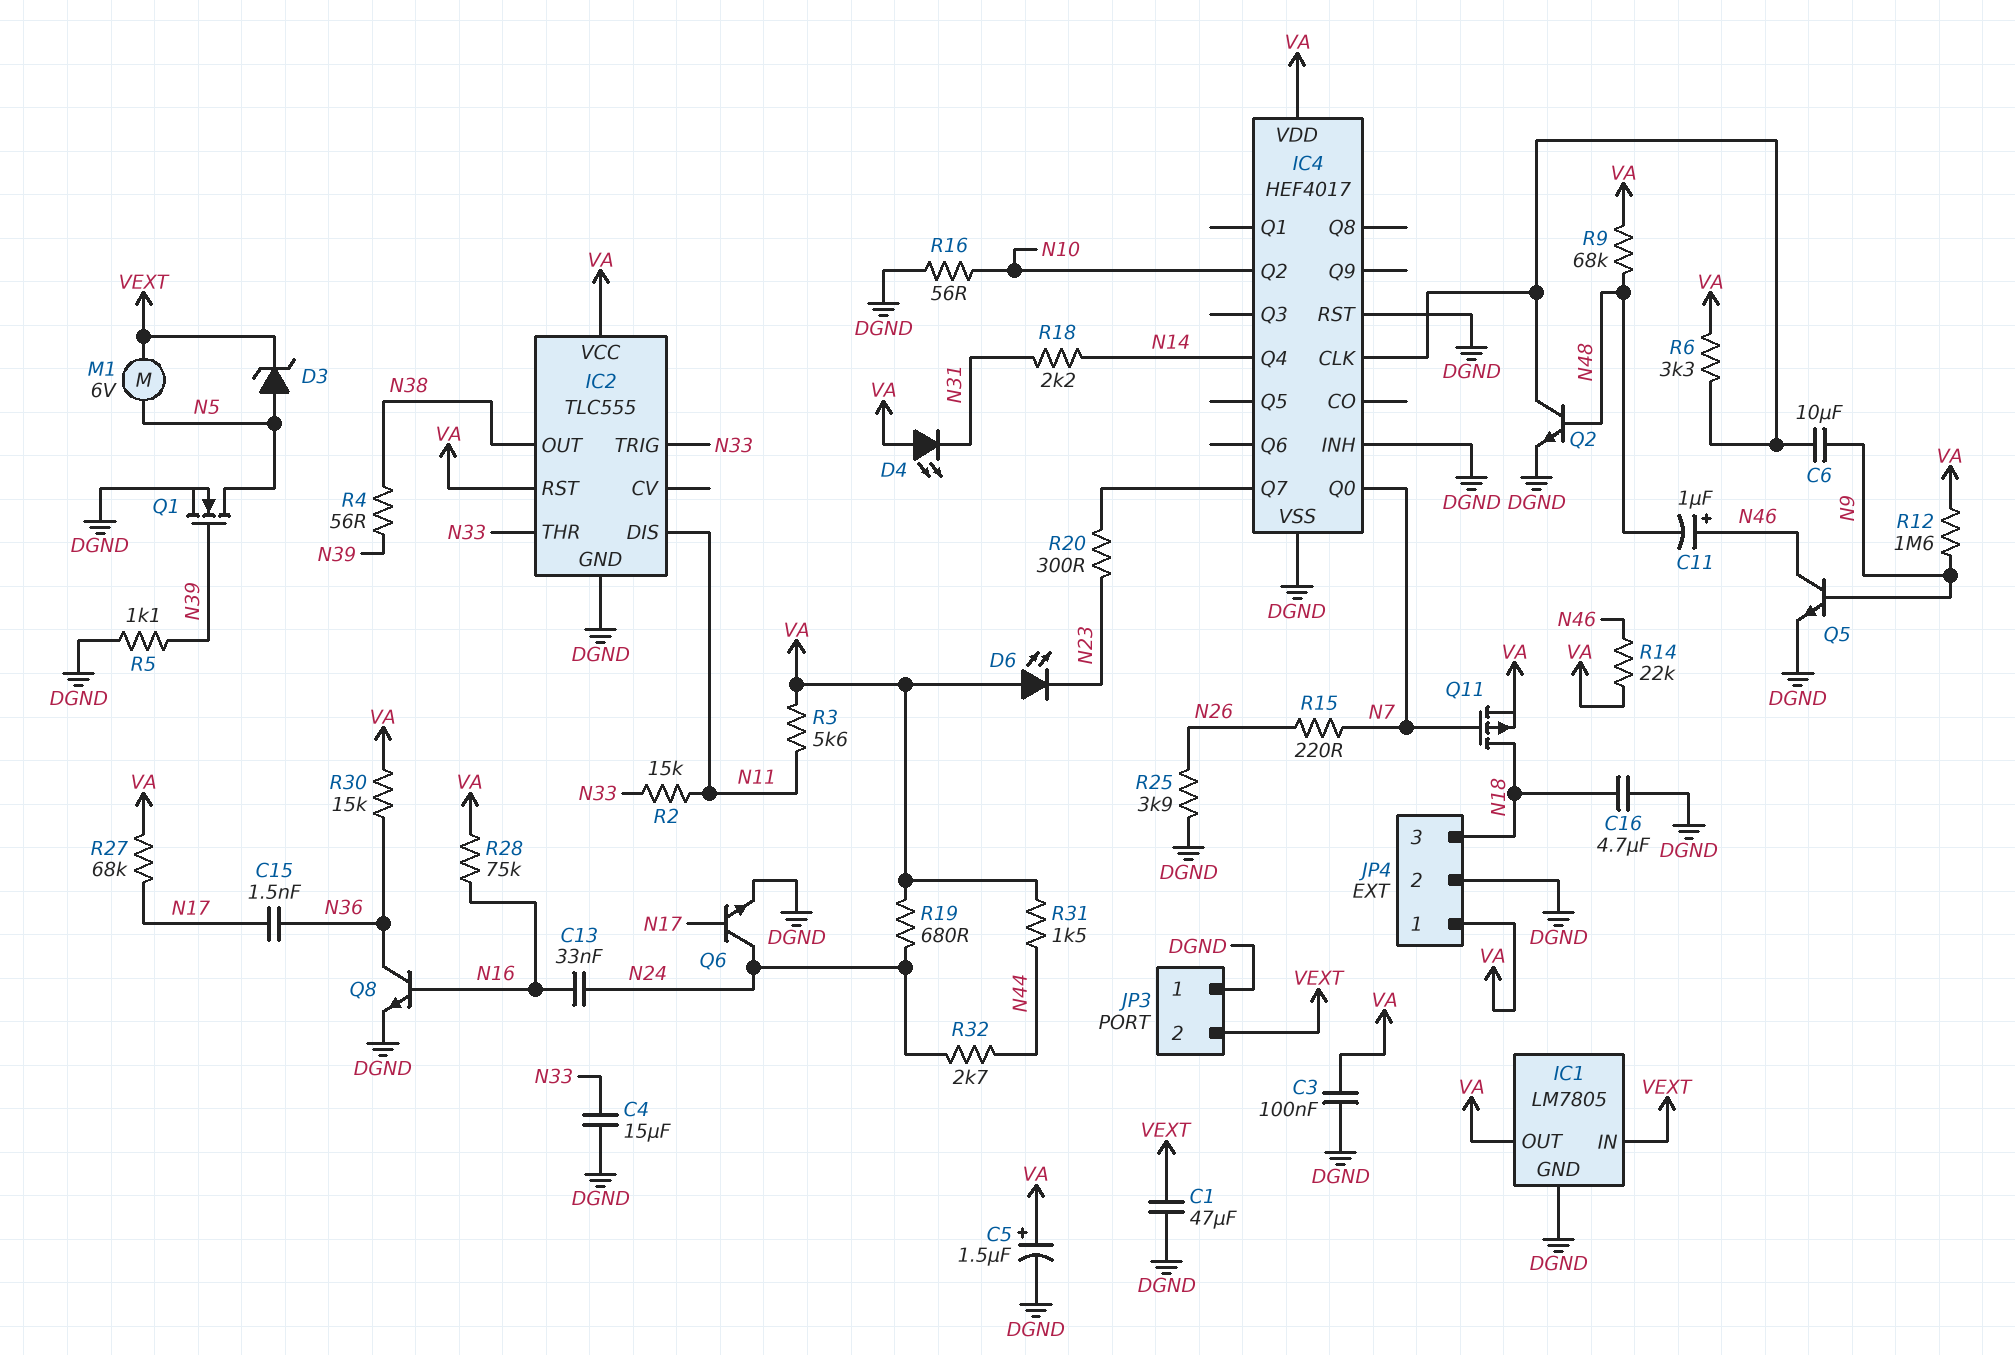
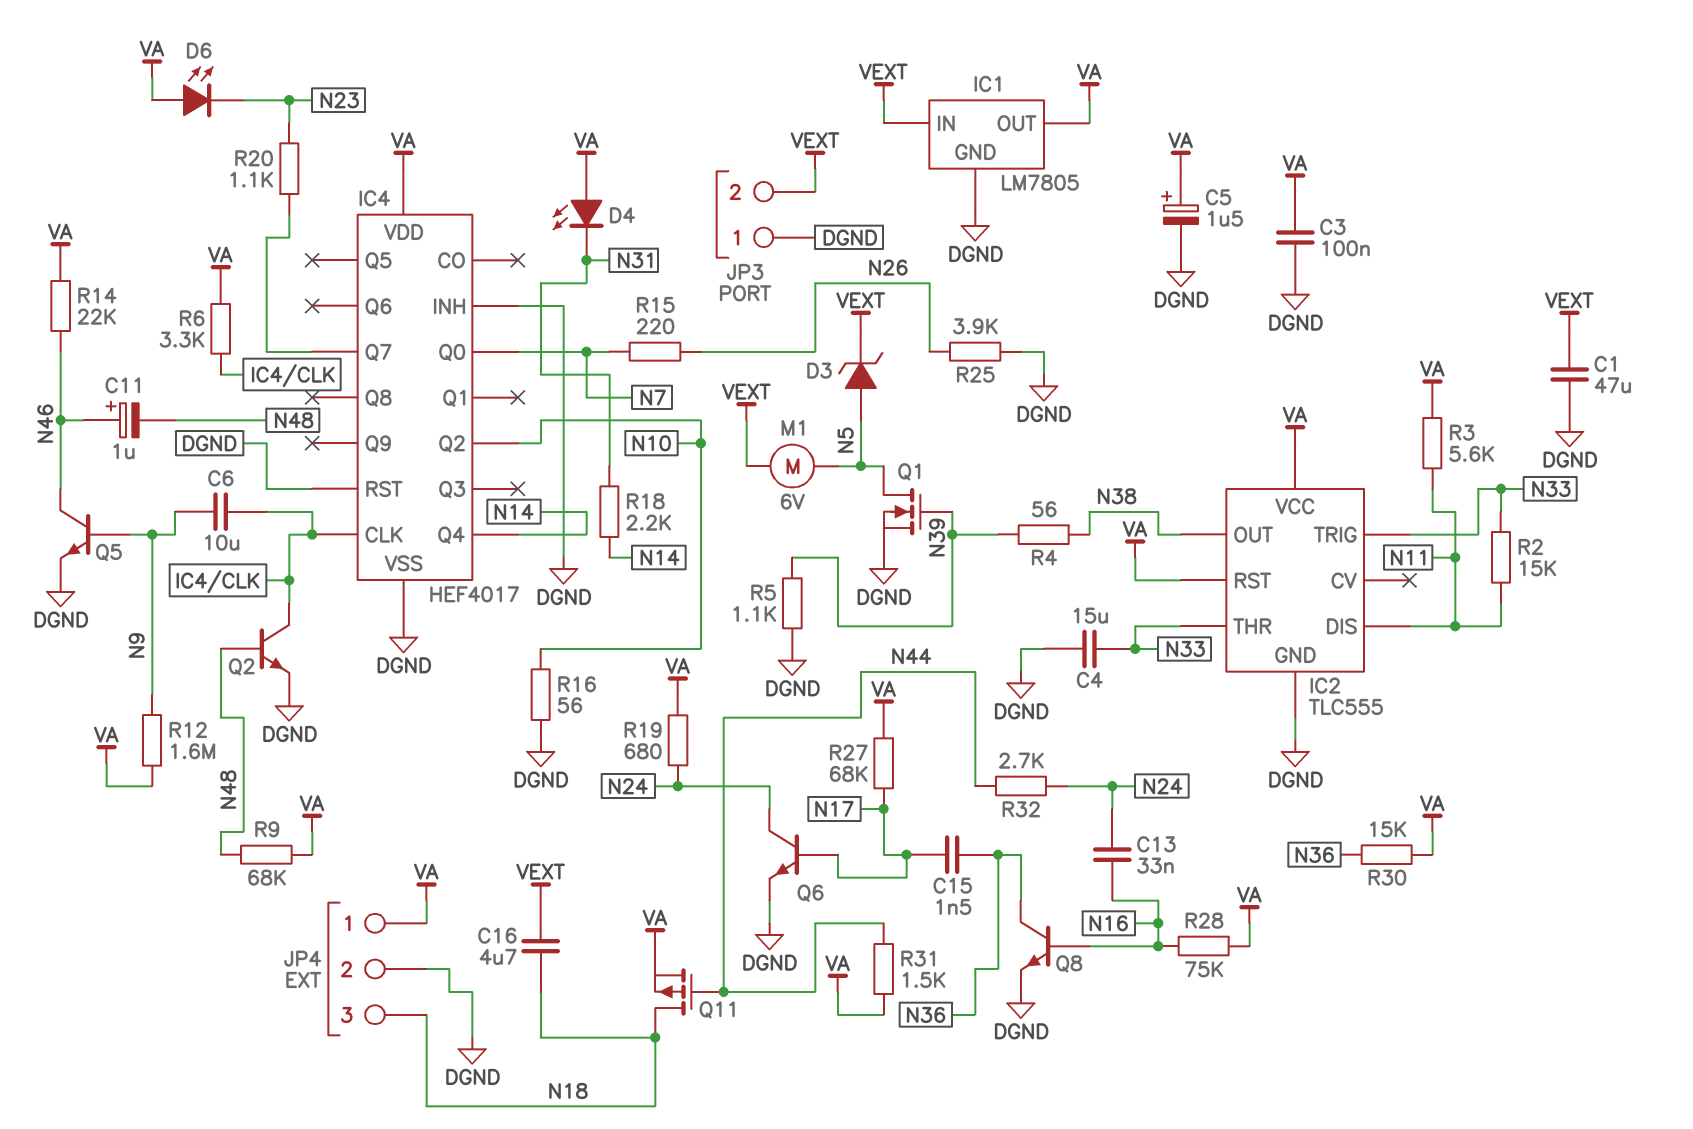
C16: 4.7uF (DGND, N18) -> 4.7uF (N18, VEXT)
Q11: PMOS (G N7, D N18, S VA) -> PMOS (G N44, D N18, S VA)
R20: 300 (IC4/Q7, N23) -> 1.1k (IC4/Q7, N23)

